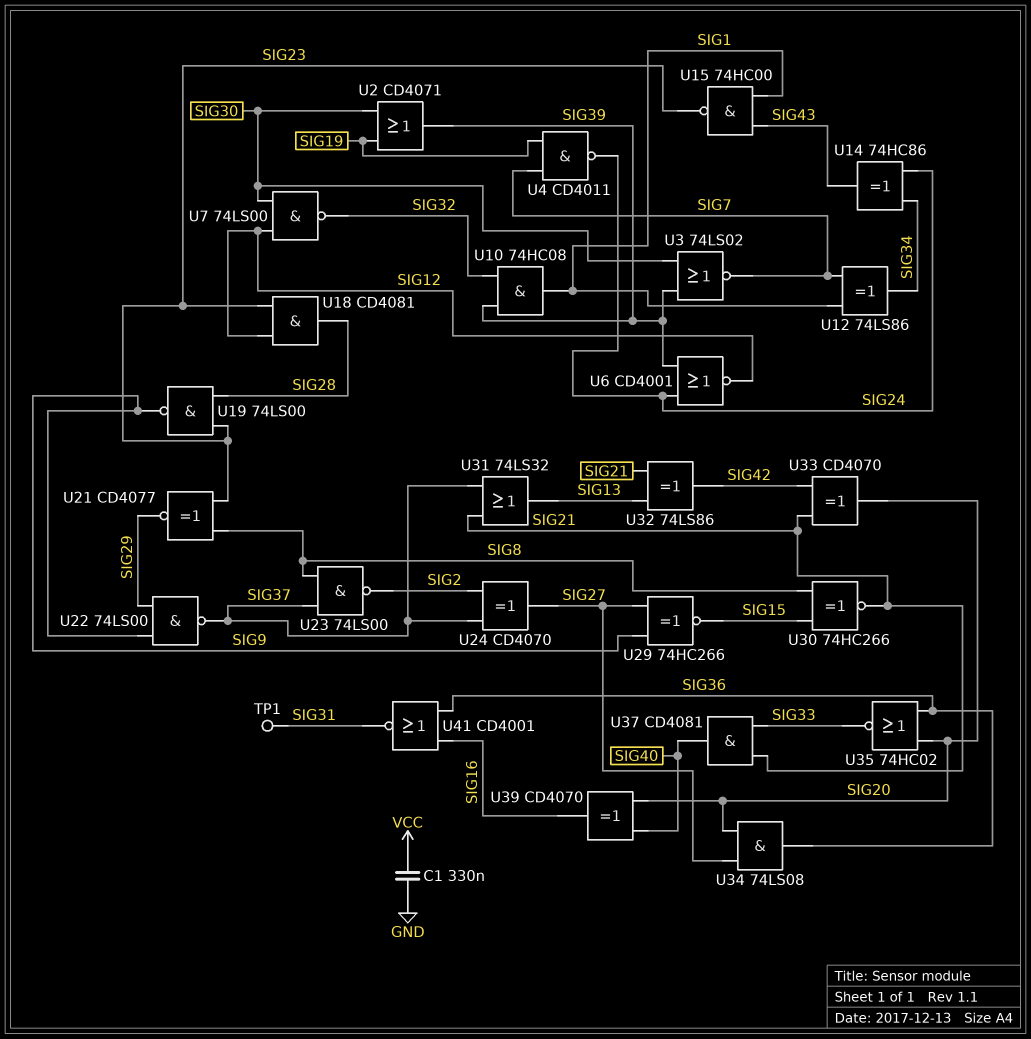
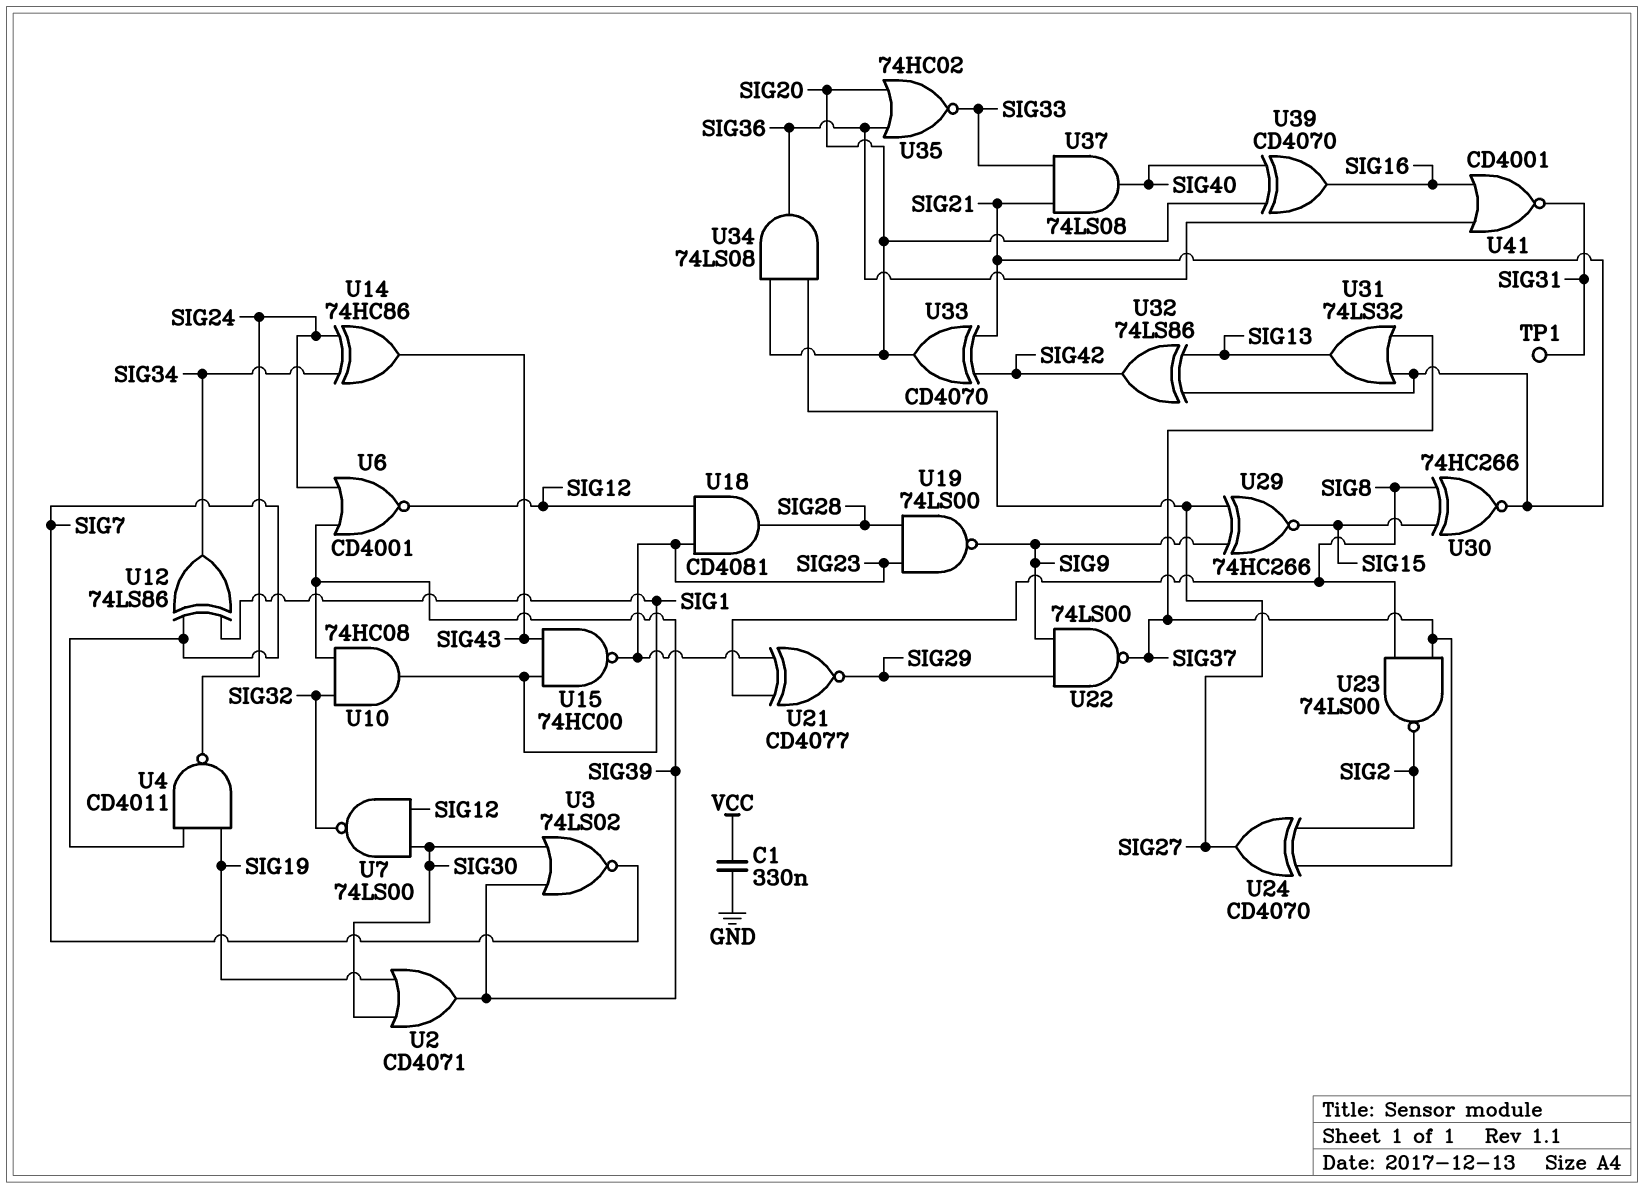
U37: AND CD4081 (in SIG21, in SIG33, out SIG40) -> AND 74LS08 (in SIG21, in SIG33, out SIG40)

